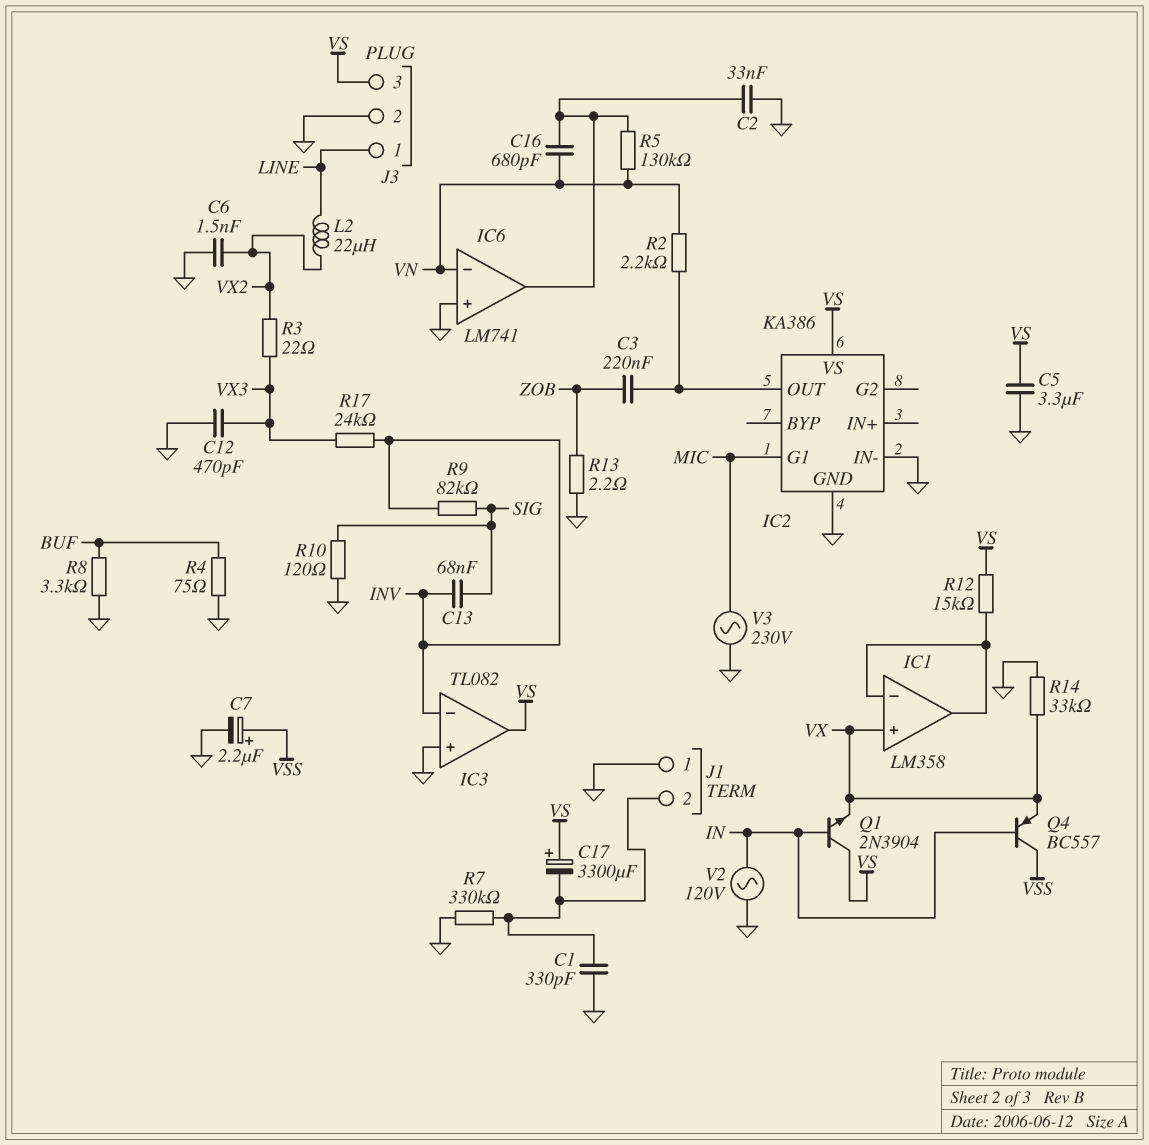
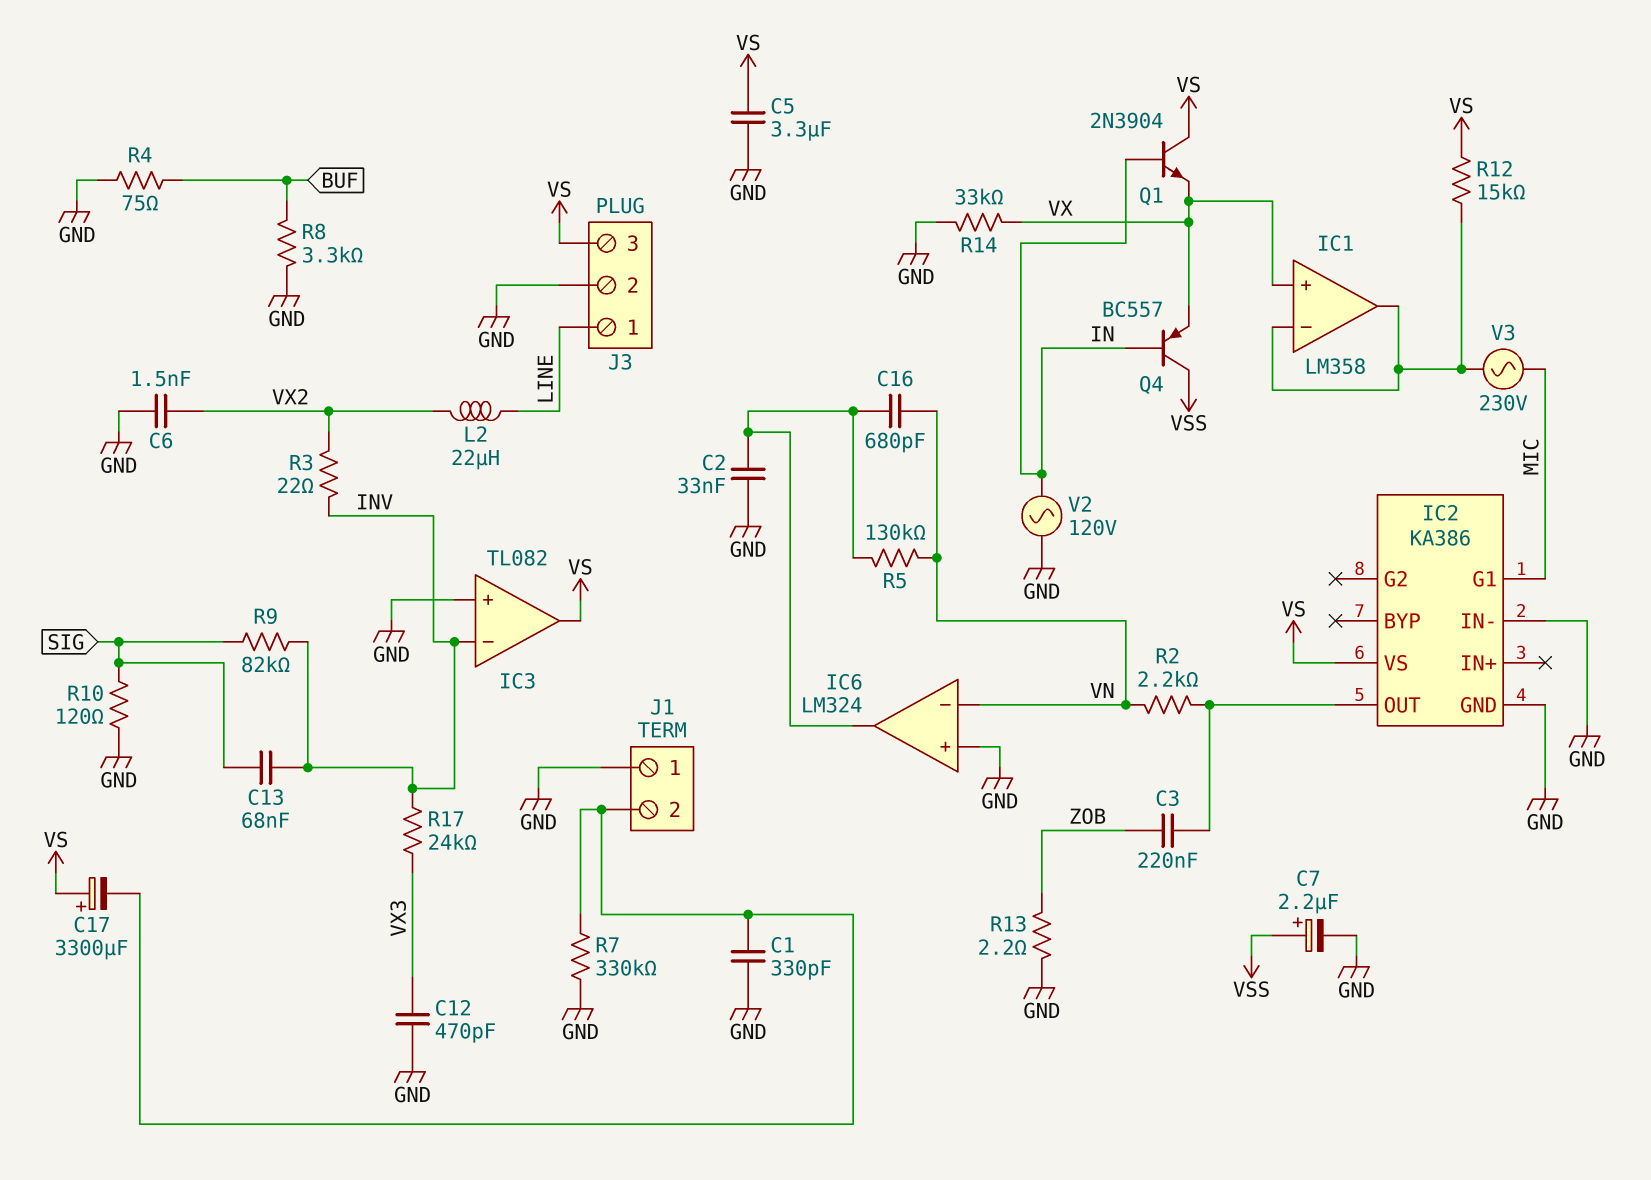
IC6: LM741 -> LM324
R3: 22 (VX2, VX3) -> 22 (INV, VX2)
V3: AC 230V (GND, MIC) -> AC 230V (IC1/in-, MIC)

